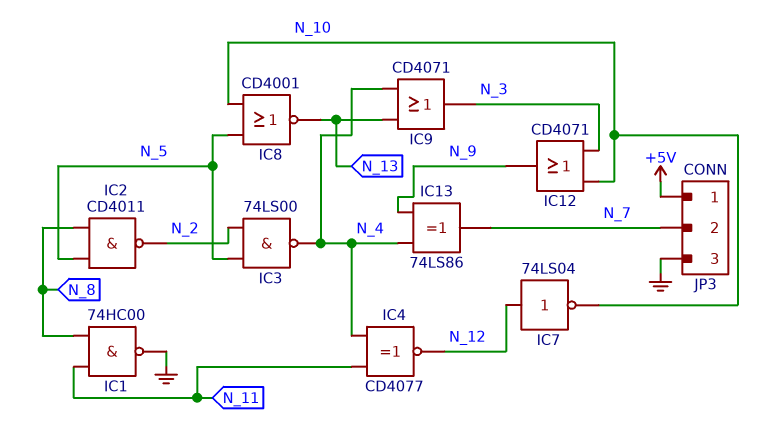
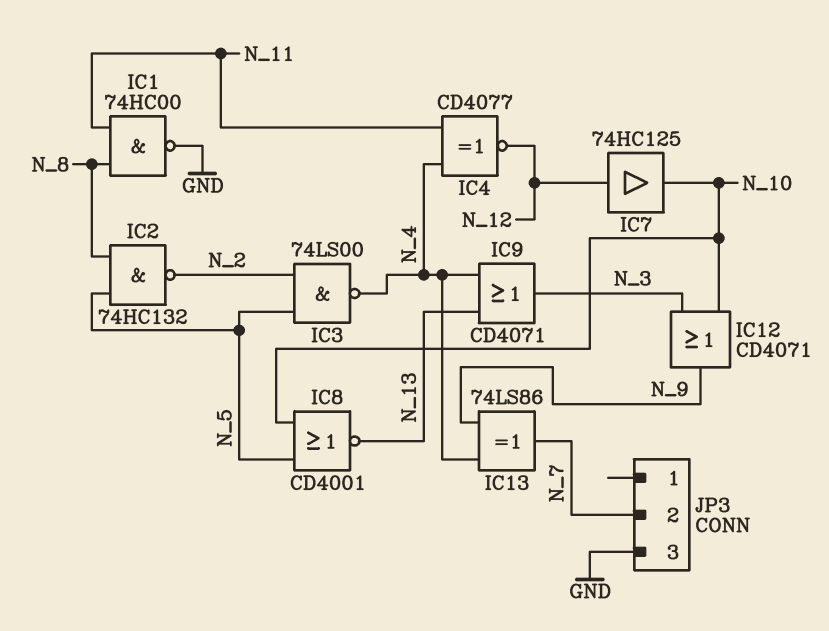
IC2: NAND CD4011 (in N_5, in N_8, out N_2) -> NAND 74HC132 (in N_5, in N_8, out N_2)
IC7: NOT 74LS04 (in N_12, out N_10) -> buffer 74HC125 (in N_12, out N_10)
JP3 pin 1: +5V -> none

